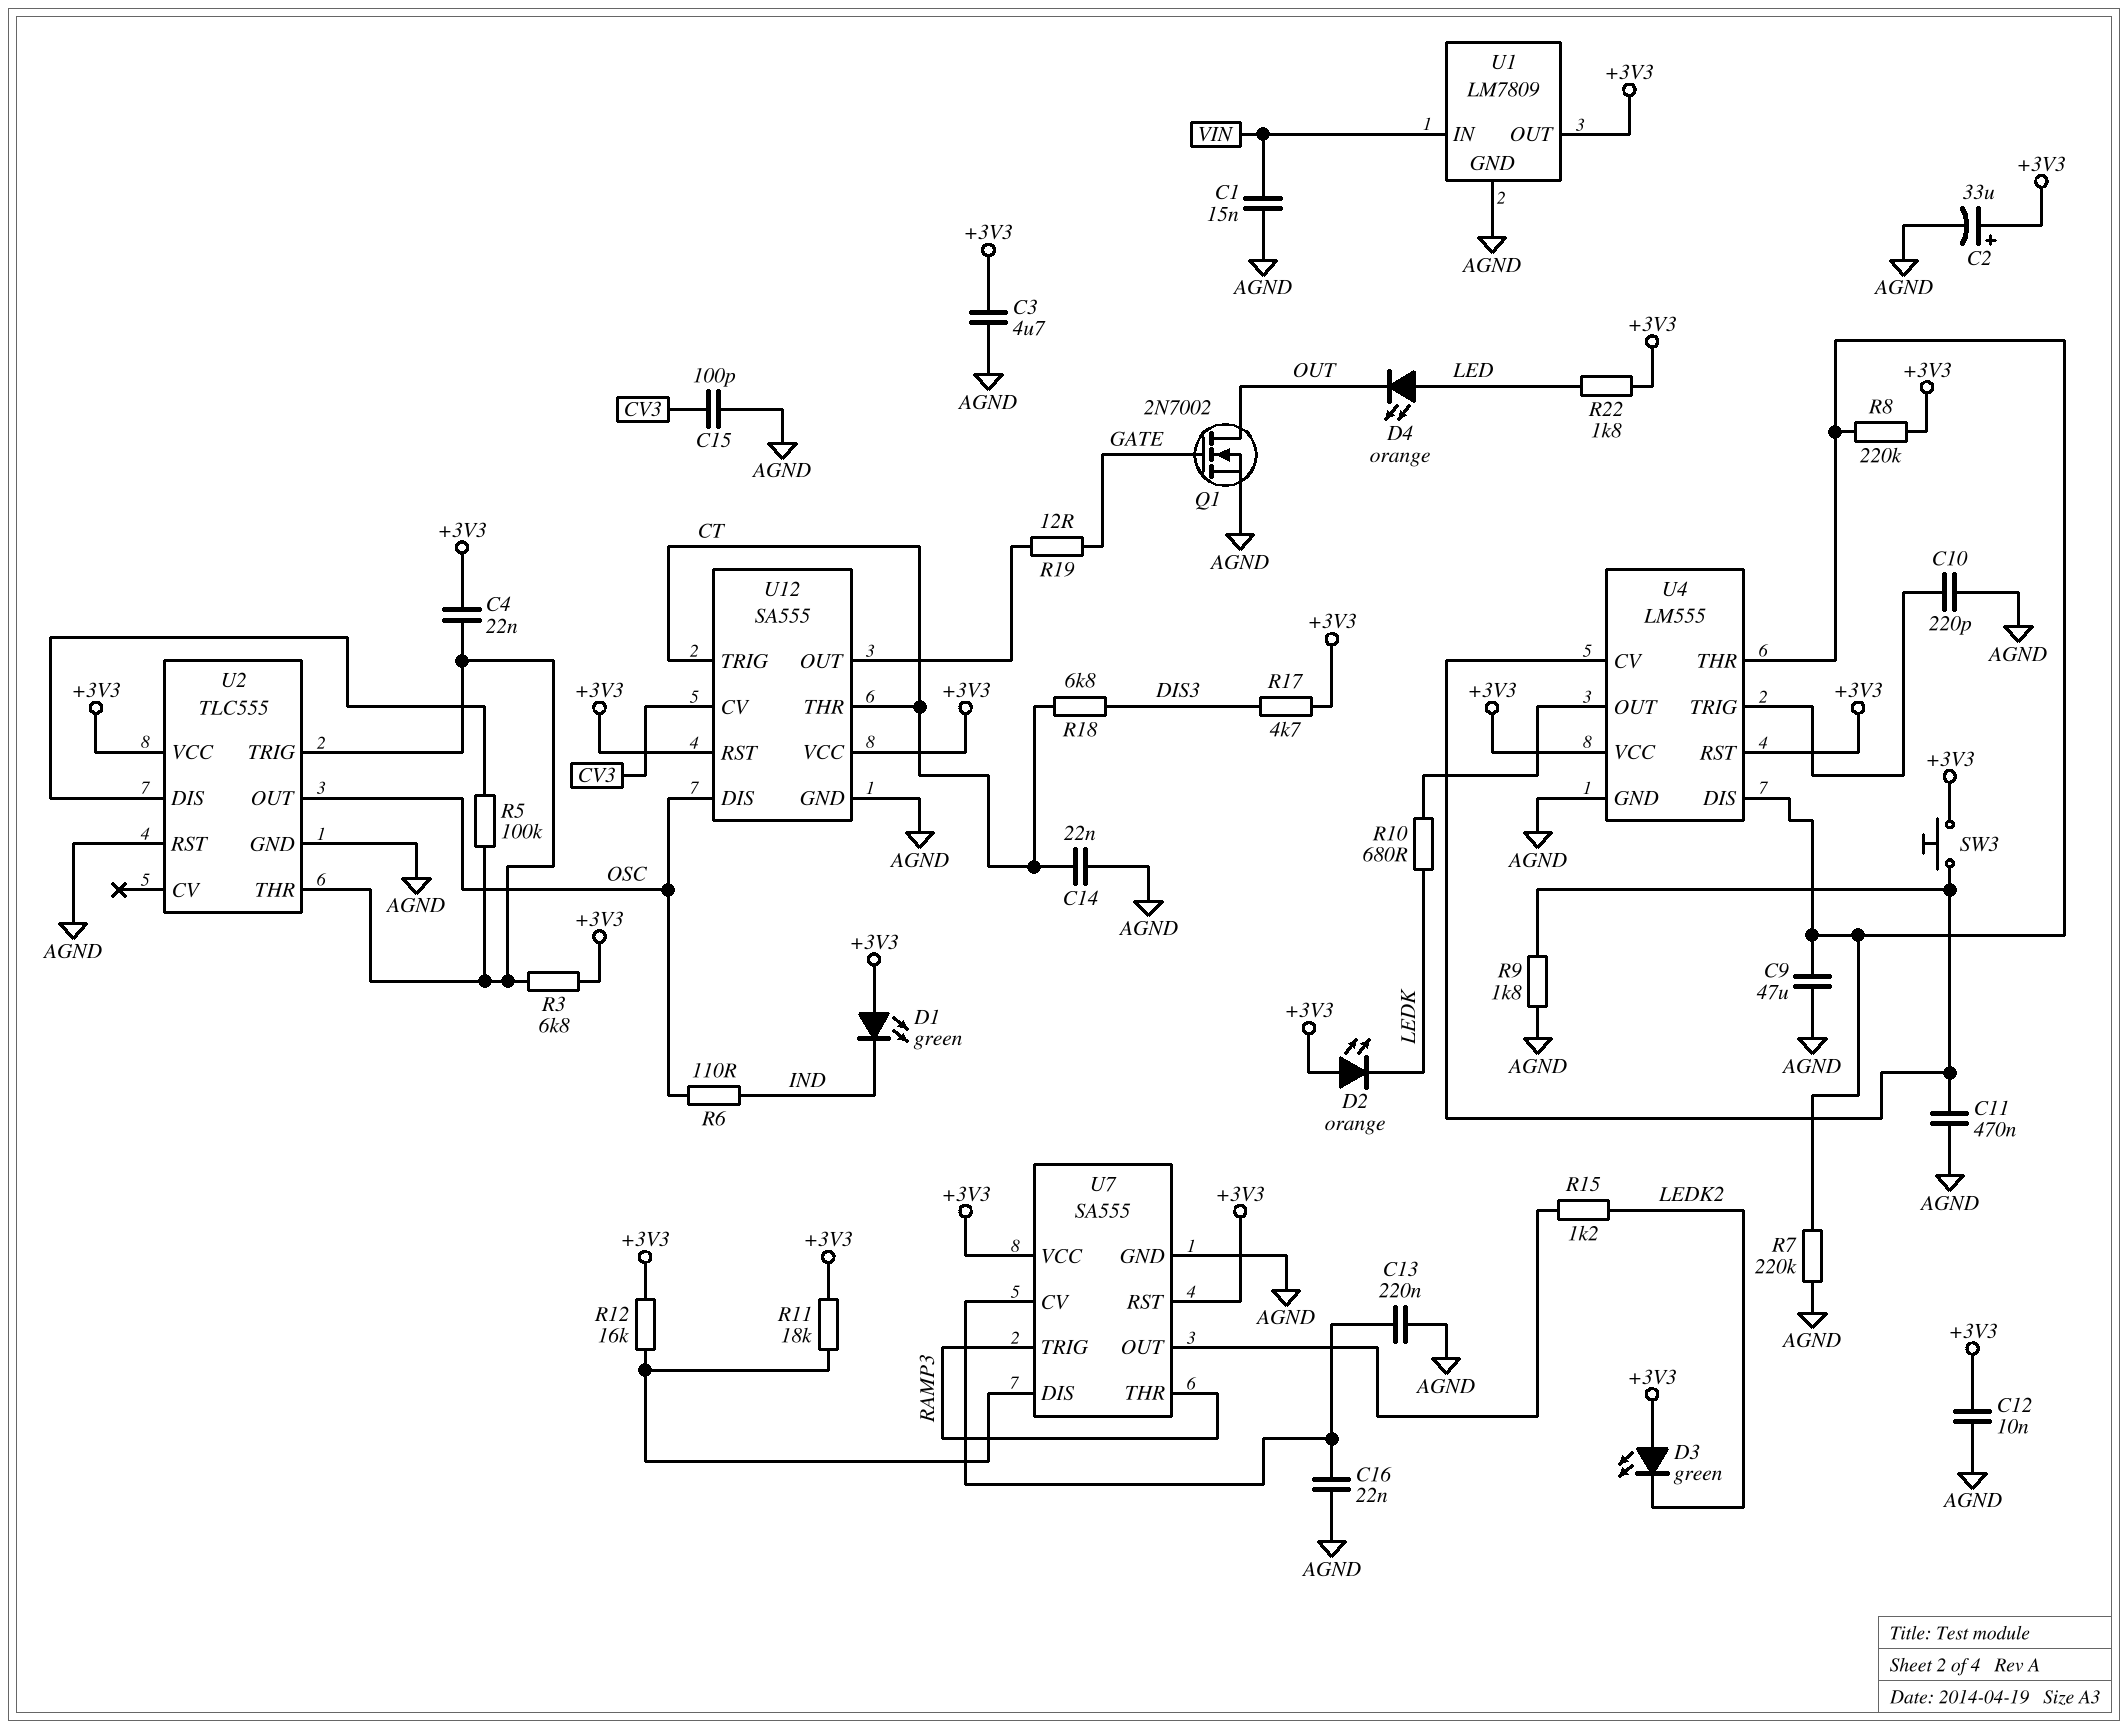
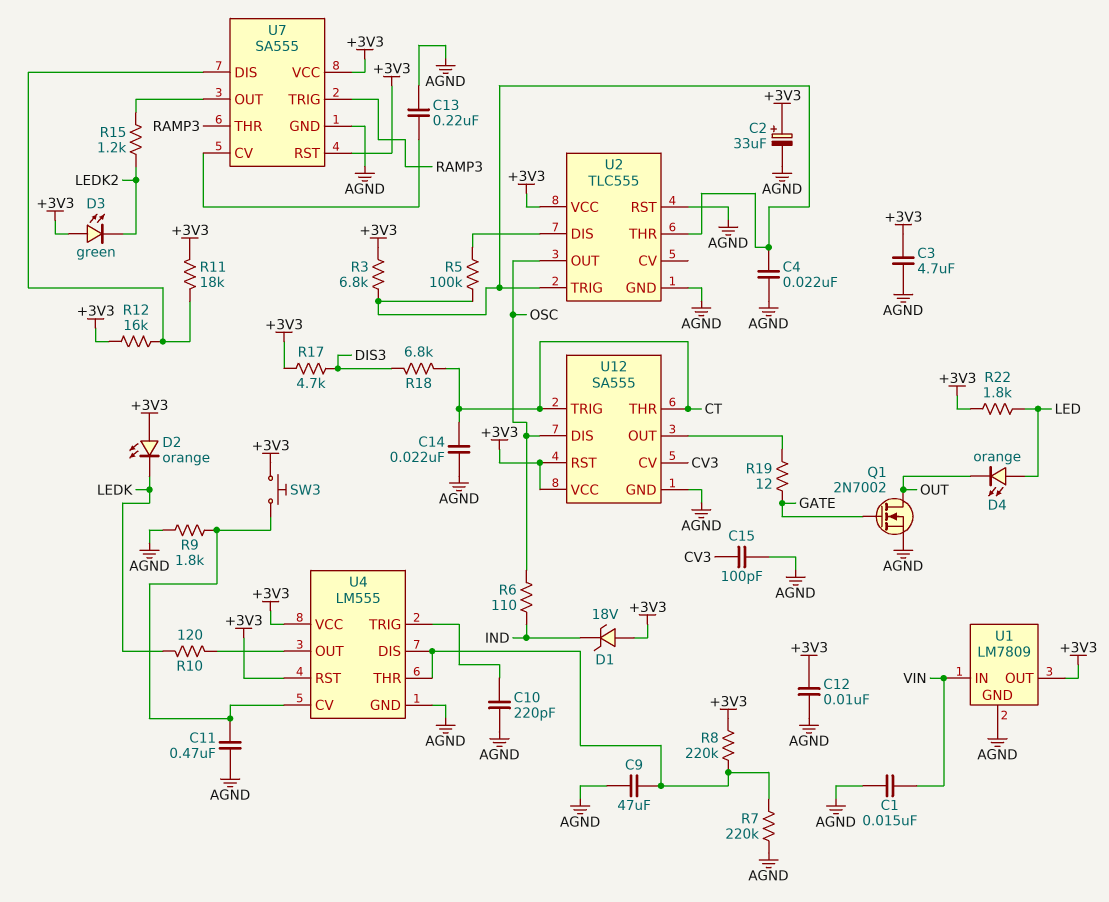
C4: 22nF (+3V3, U2/THR) -> 22nF (AGND, U2/THR)
C16: 22nF (AGND, U7/CV) -> none
D1: LED green (A +3V3, K IND) -> zener 18V (A +3V3, K IND)
R10: 680 (LEDK, U4/OUT) -> 120 (LEDK, U4/OUT)

